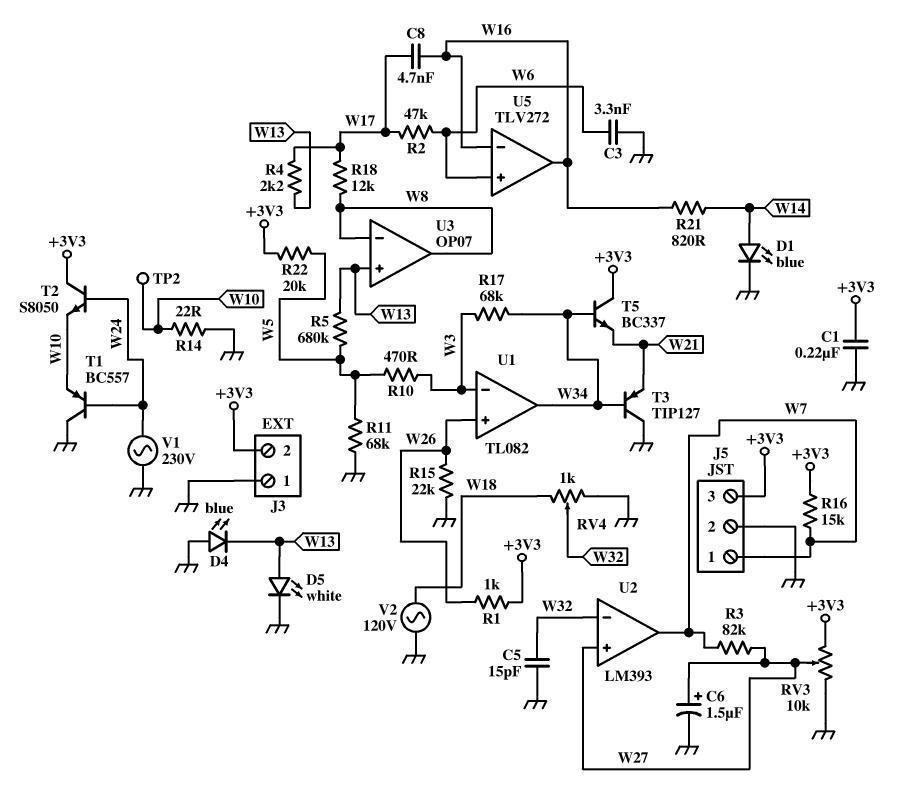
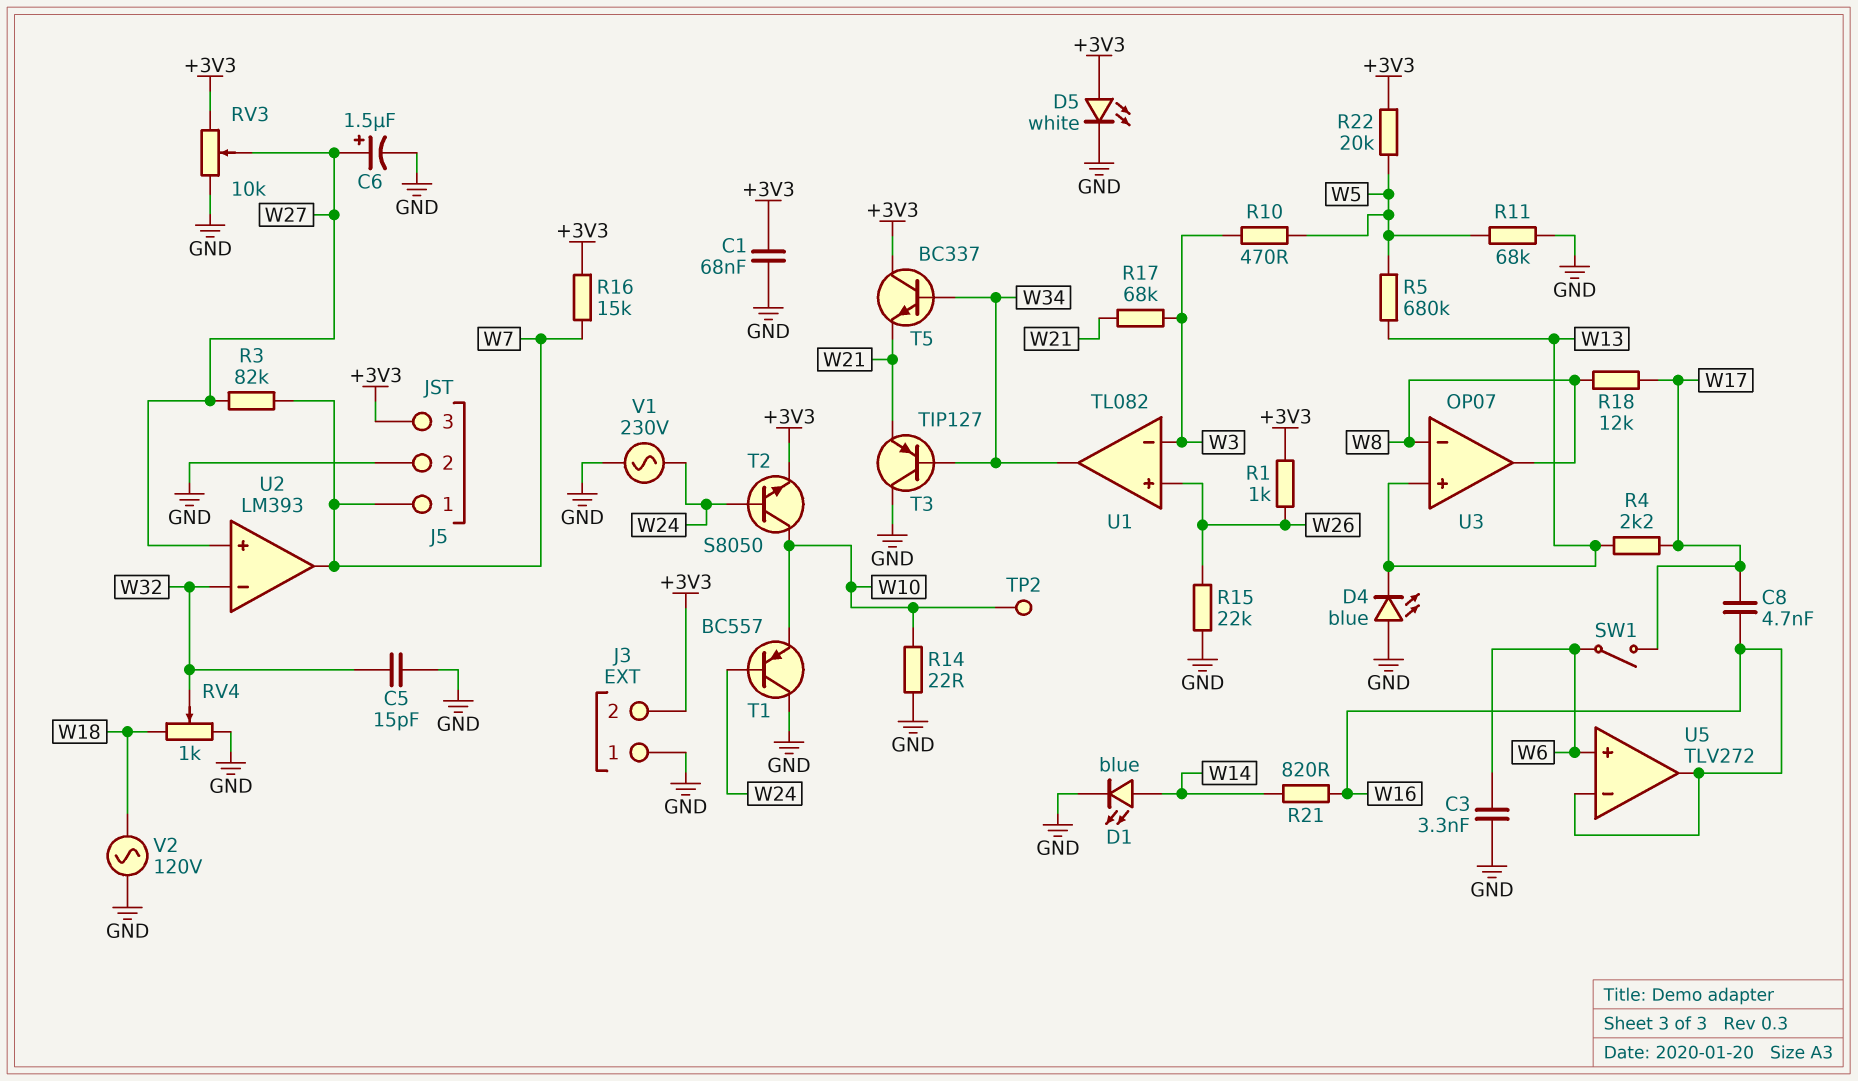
C1: 220nF (+3V3, GND) -> 68nF (+3V3, GND)
D5: LED white (A W13, K GND) -> LED white (A +3V3, K GND)
R2: 47k (W6, W17) -> none
R17: 68k (W3, W34) -> 68k (W3, W21)
SW1: none -> switch (W6, W17)
T2: NPN S8050 (B W24, C +3V3, E W10) -> NPN S8050 (B W24, C W10, E +3V3)

